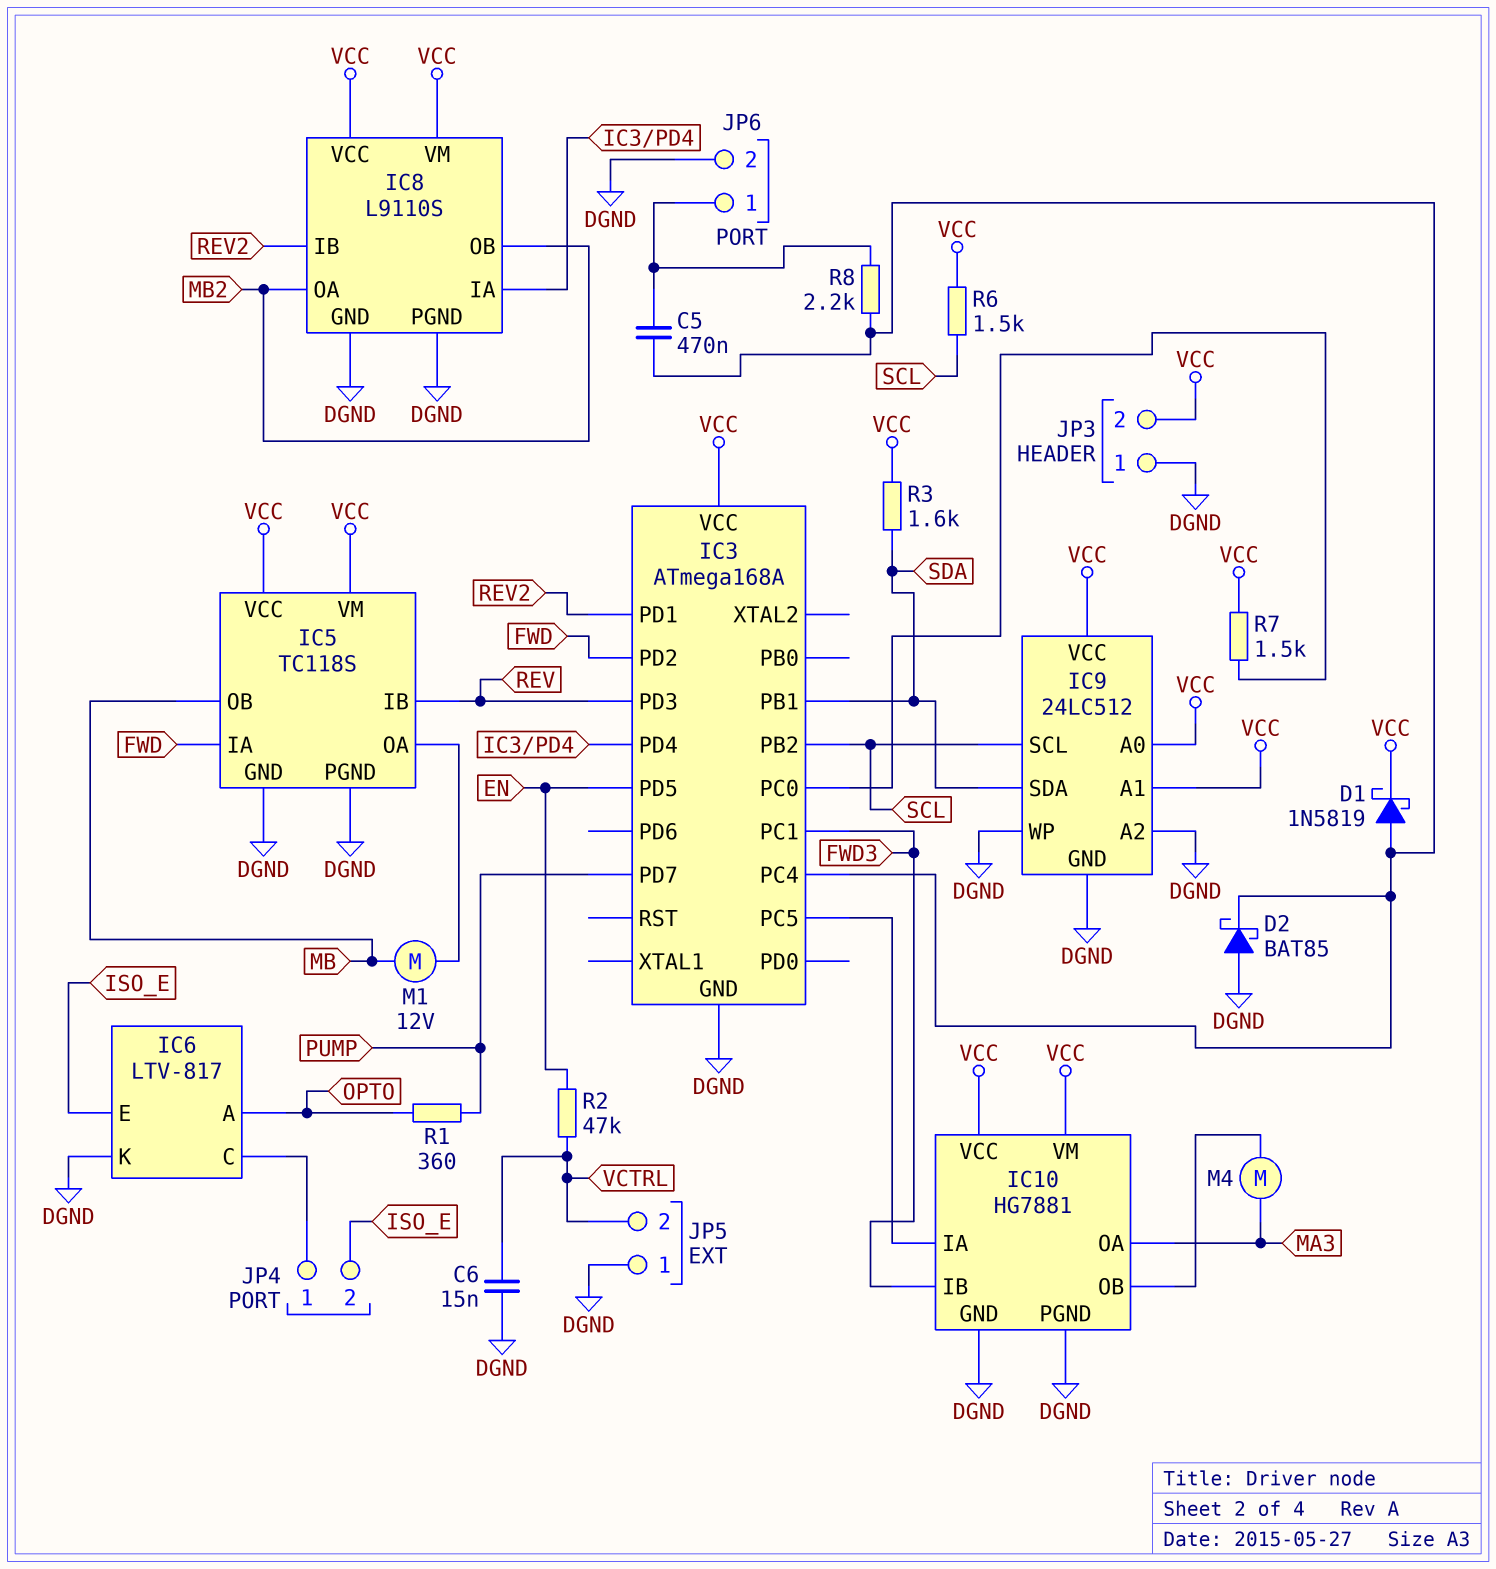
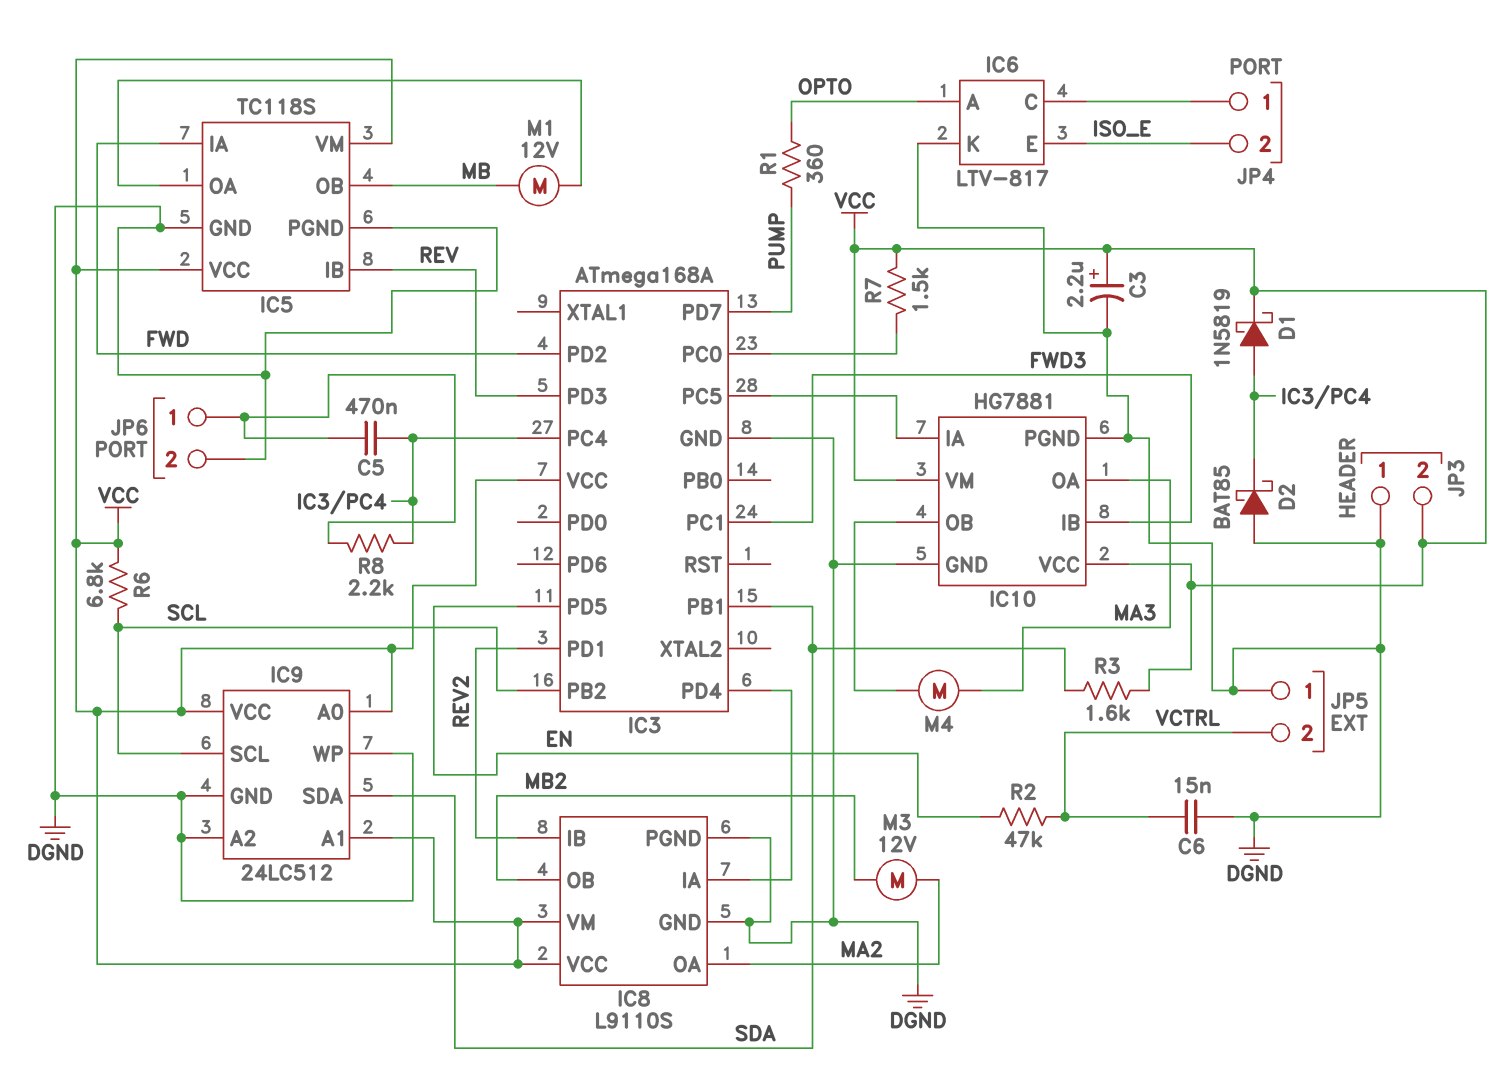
C3: none -> 2.2uF (plus VCC, minus DGND)
IC8 pin OA: MB2 -> MA2
M3: none -> motor 12V (MA2, MB2)
R6: 1.5k (SCL, VCC) -> 6.8k (SCL, VCC)

